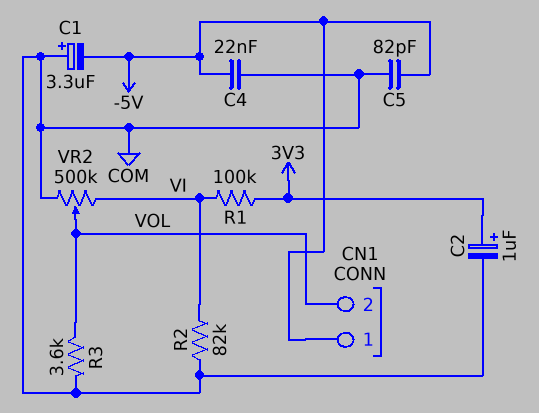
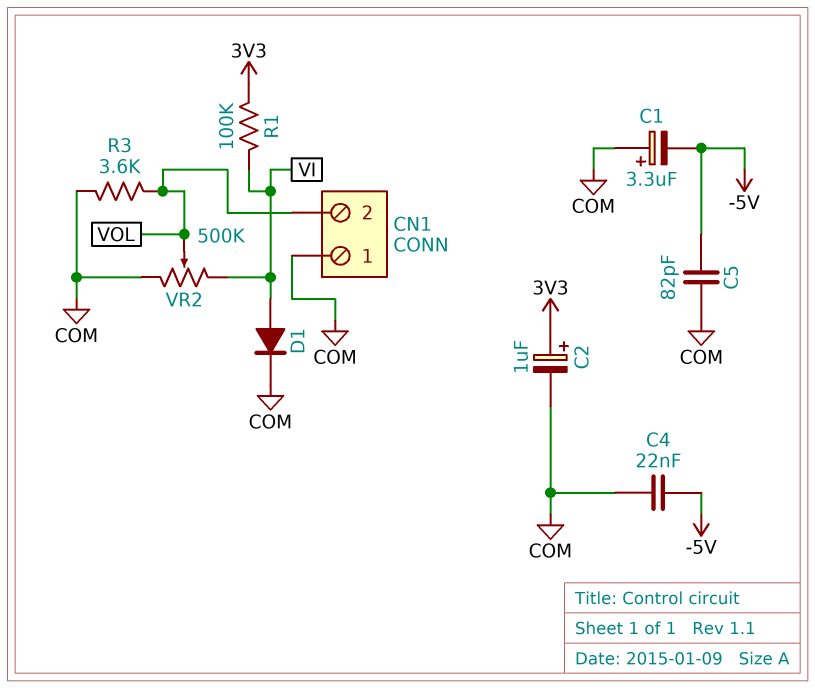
CN1 pin 1: -5V -> COM
D1: none -> diode (A VI, K COM)
R2: 82k (COM, VI) -> none

